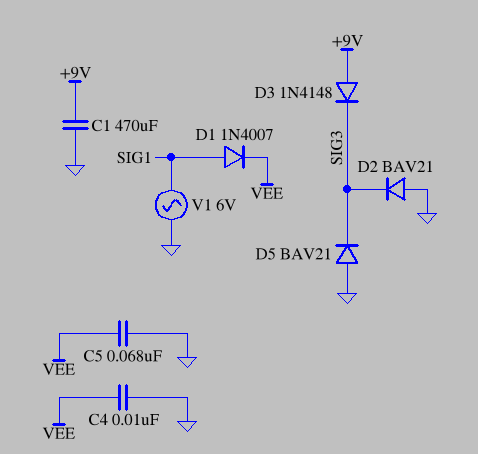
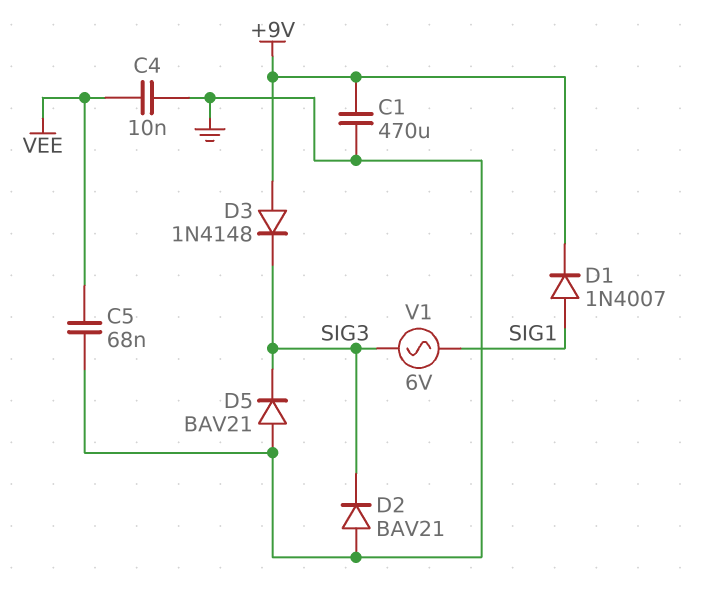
D1: diode 1N4007 (A SIG1, K VEE) -> diode 1N4007 (A SIG1, K +9V)
V1: AC 6V (GND, SIG1) -> AC 6V (SIG1, SIG3)

